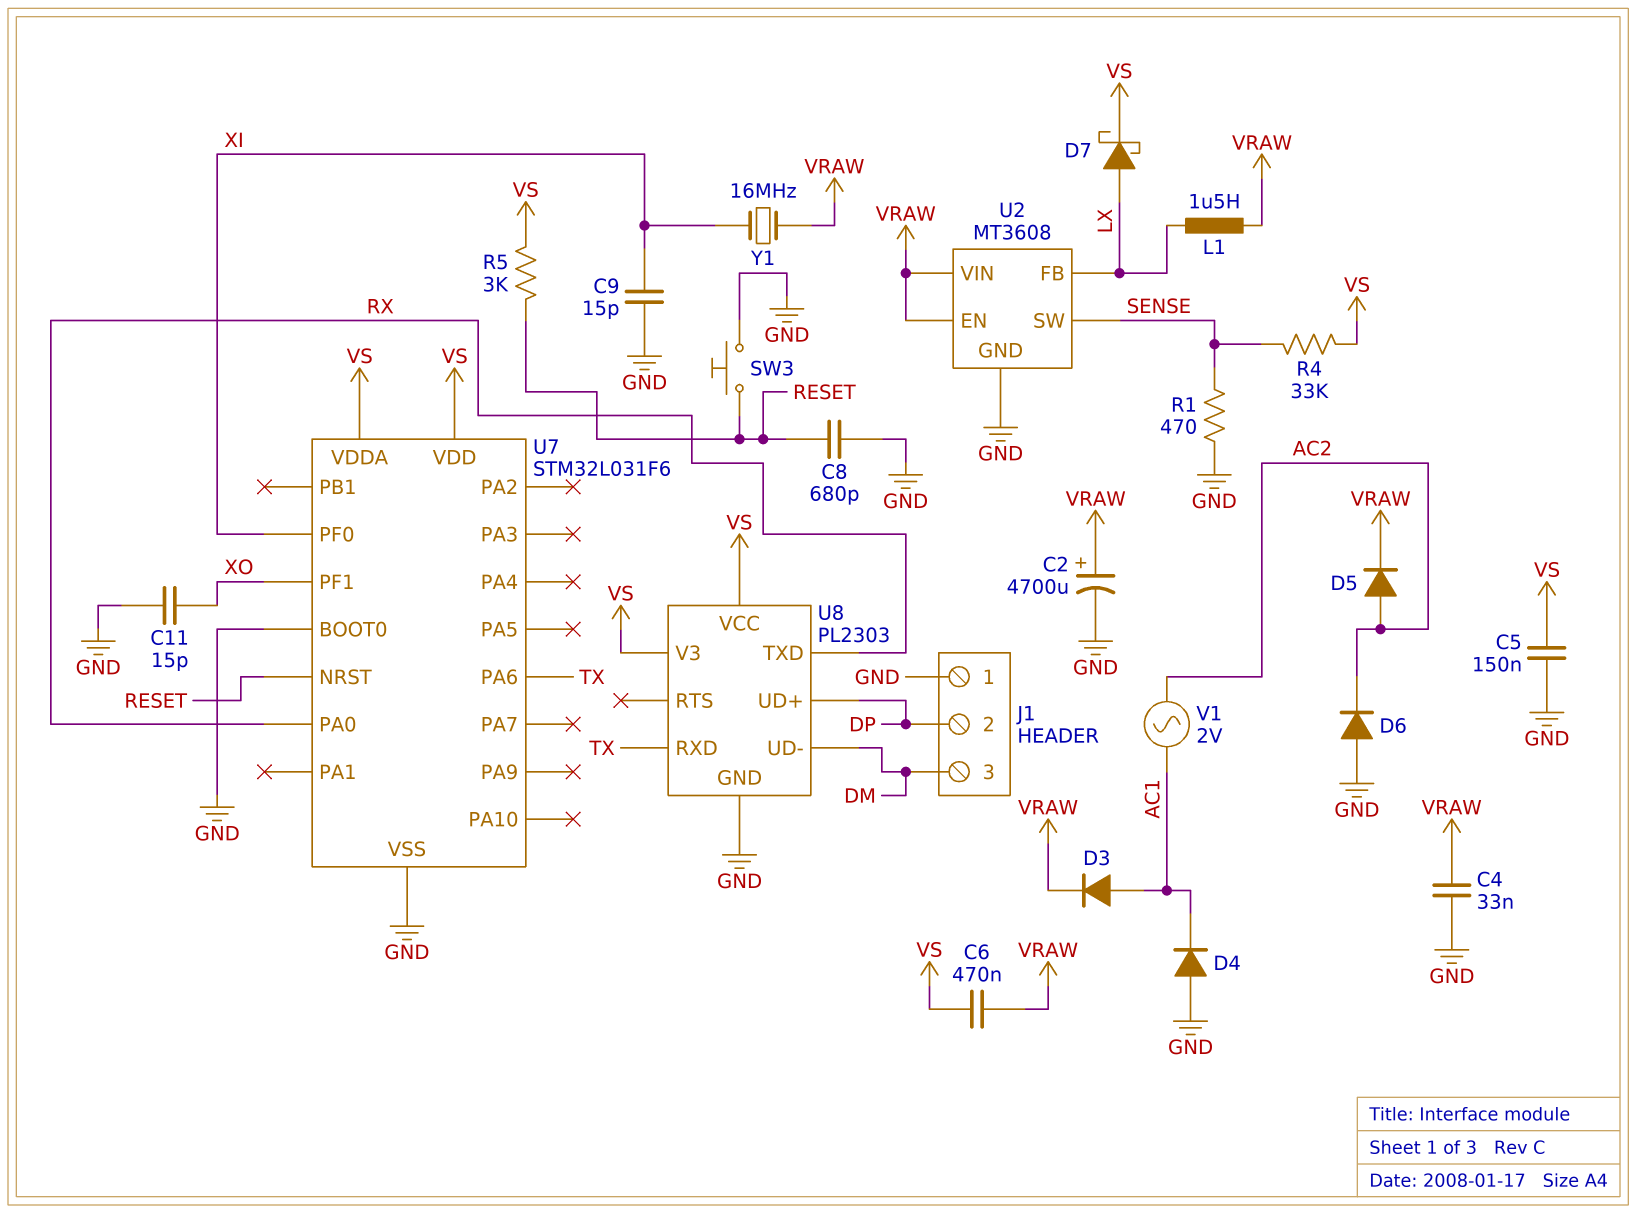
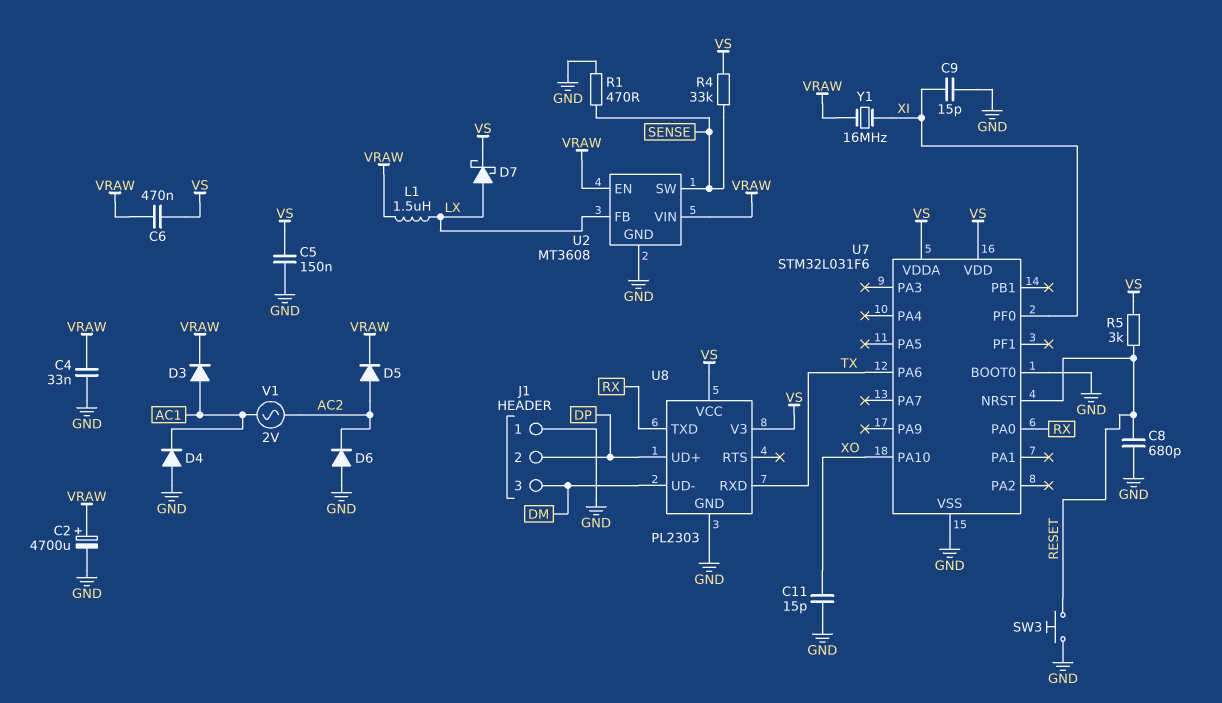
U7 pin PA10: none -> XO
U7 pin PF1: XO -> none

